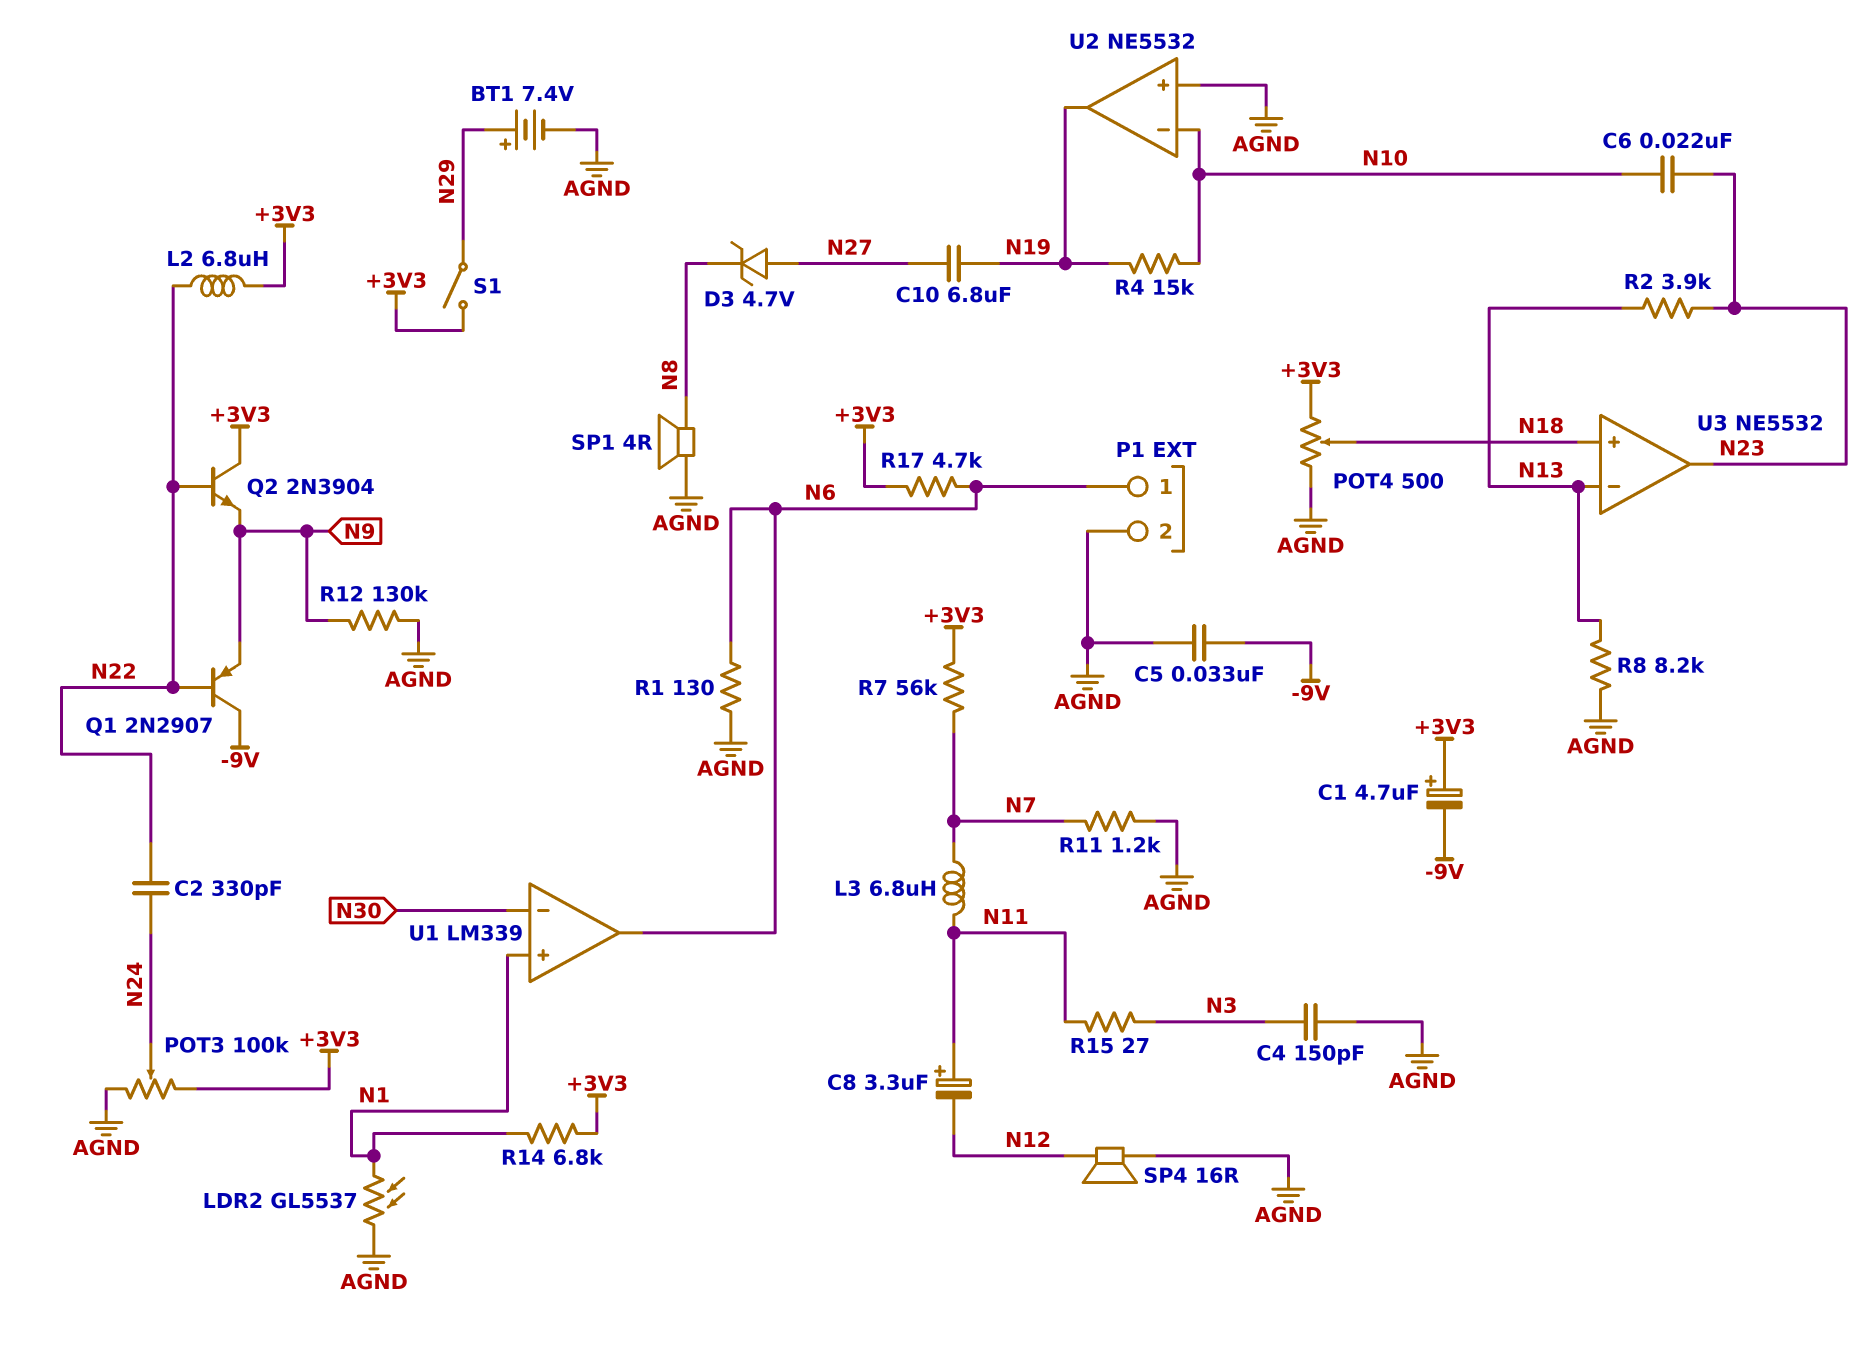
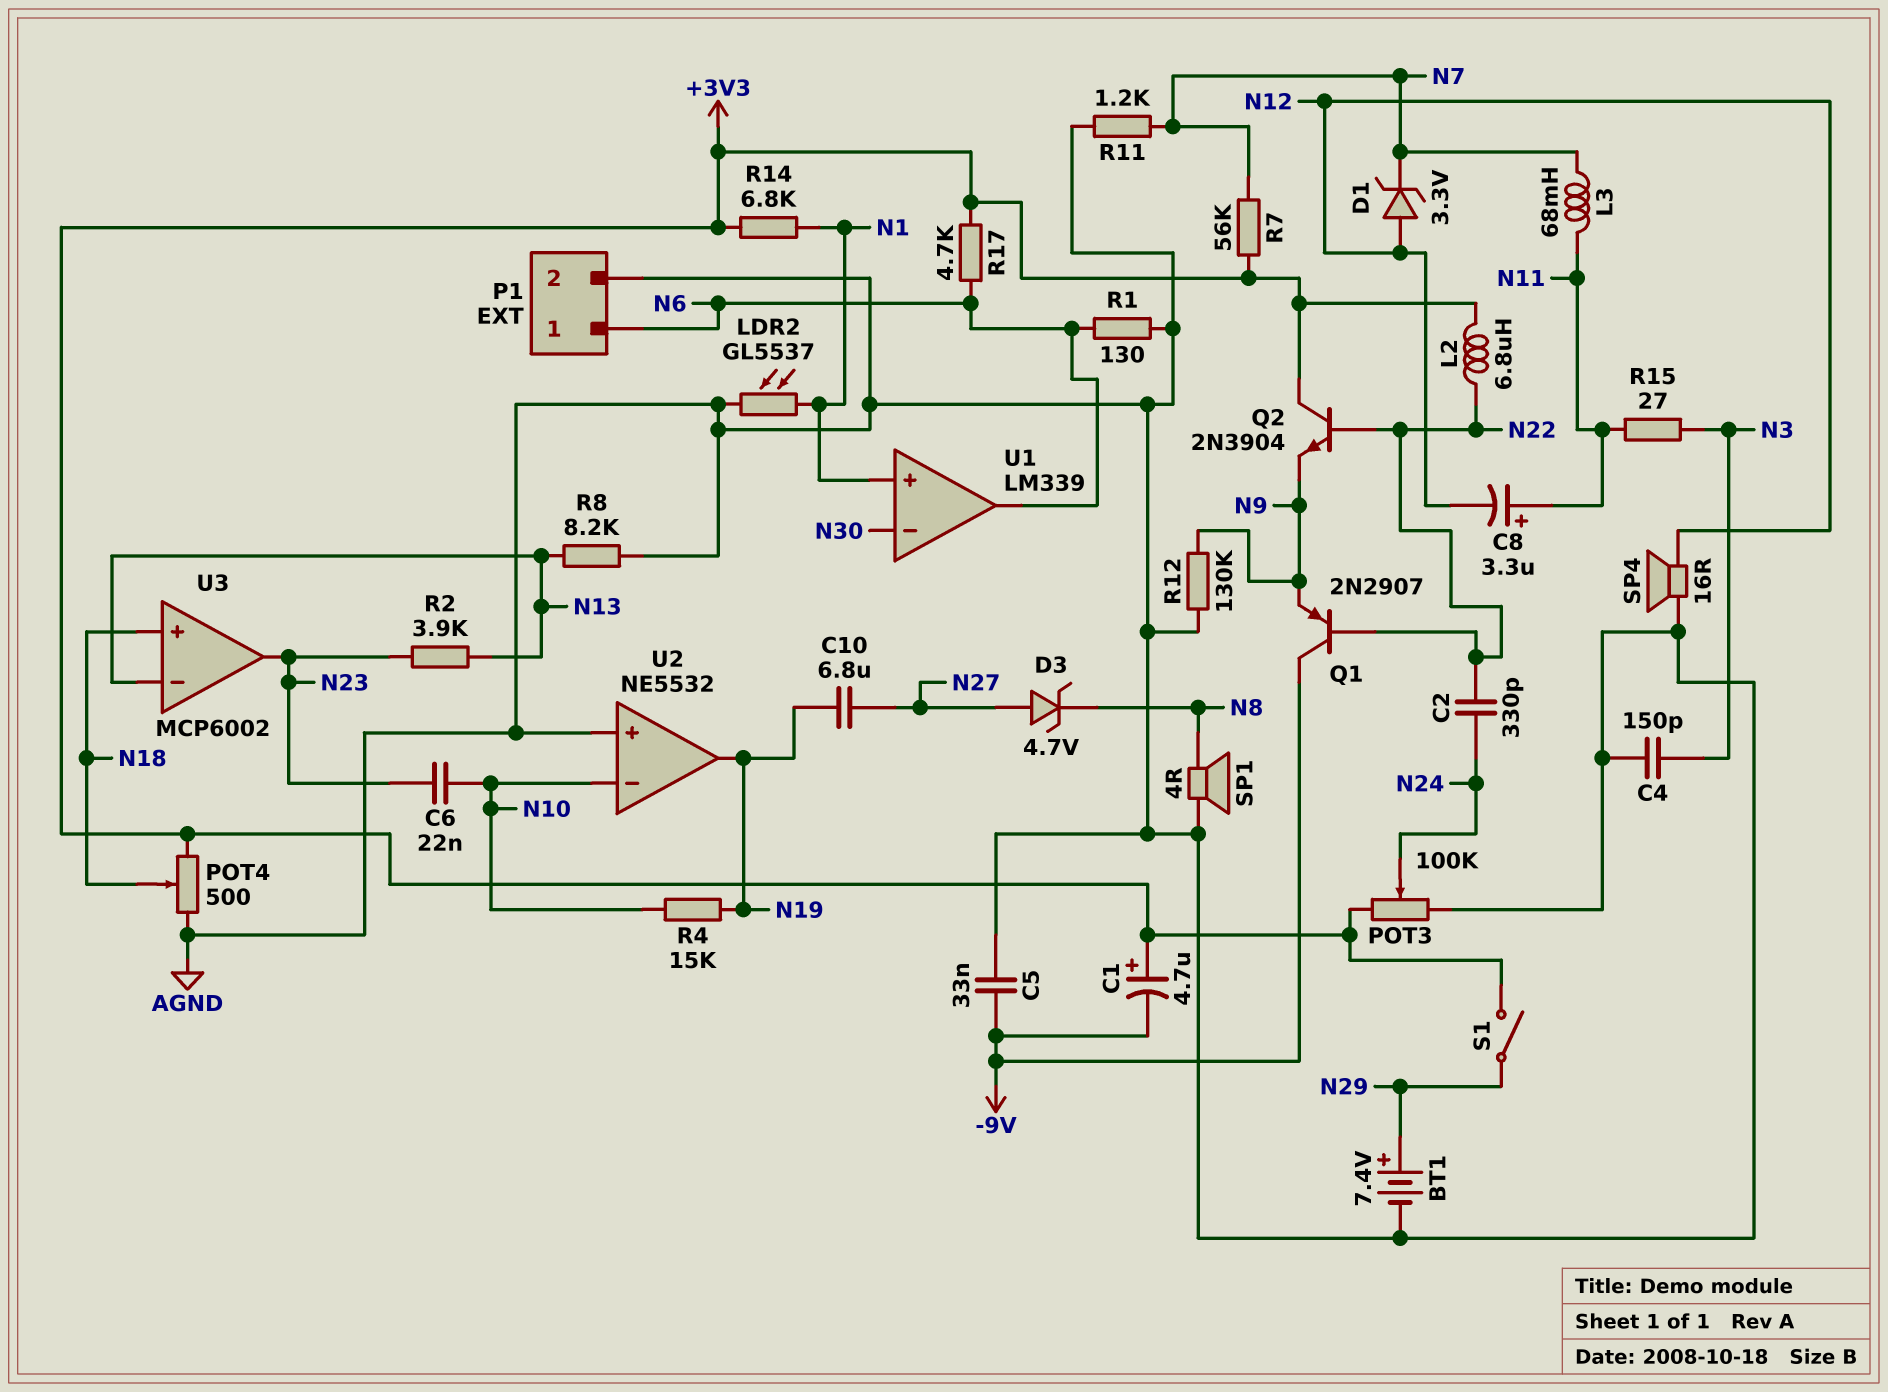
D1: none -> zener 3.3V (A N12, K N7)
L3: 6.8uH (N7, N11) -> 68mH (N7, N11)
U3: NE5532 -> MCP6002

